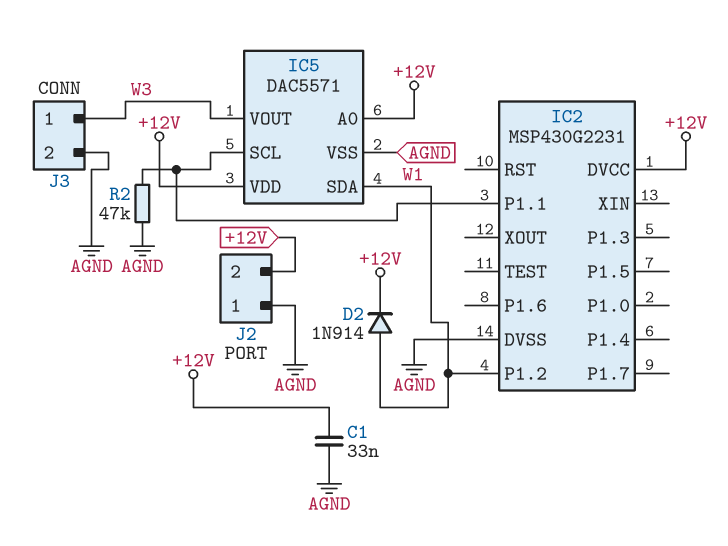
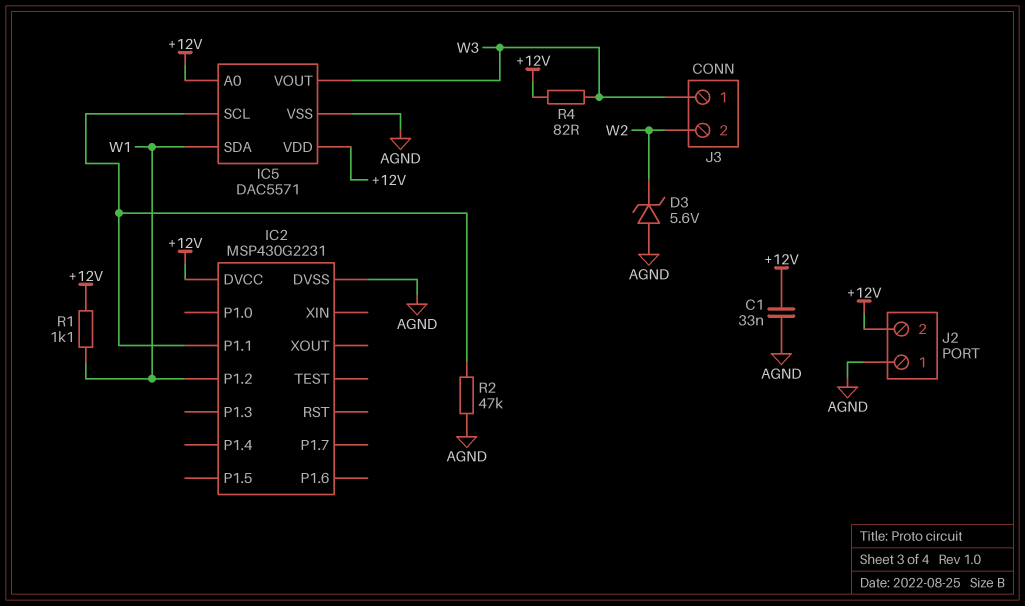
D2: diode 1N914 (A W1, K +12V) -> none
D3: none -> zener 5.6V (A AGND, K W2)
J3 pin 2: AGND -> W2
R1: none -> 1.1k (+12V, W1)
R4: none -> 82 (+12V, W3)

